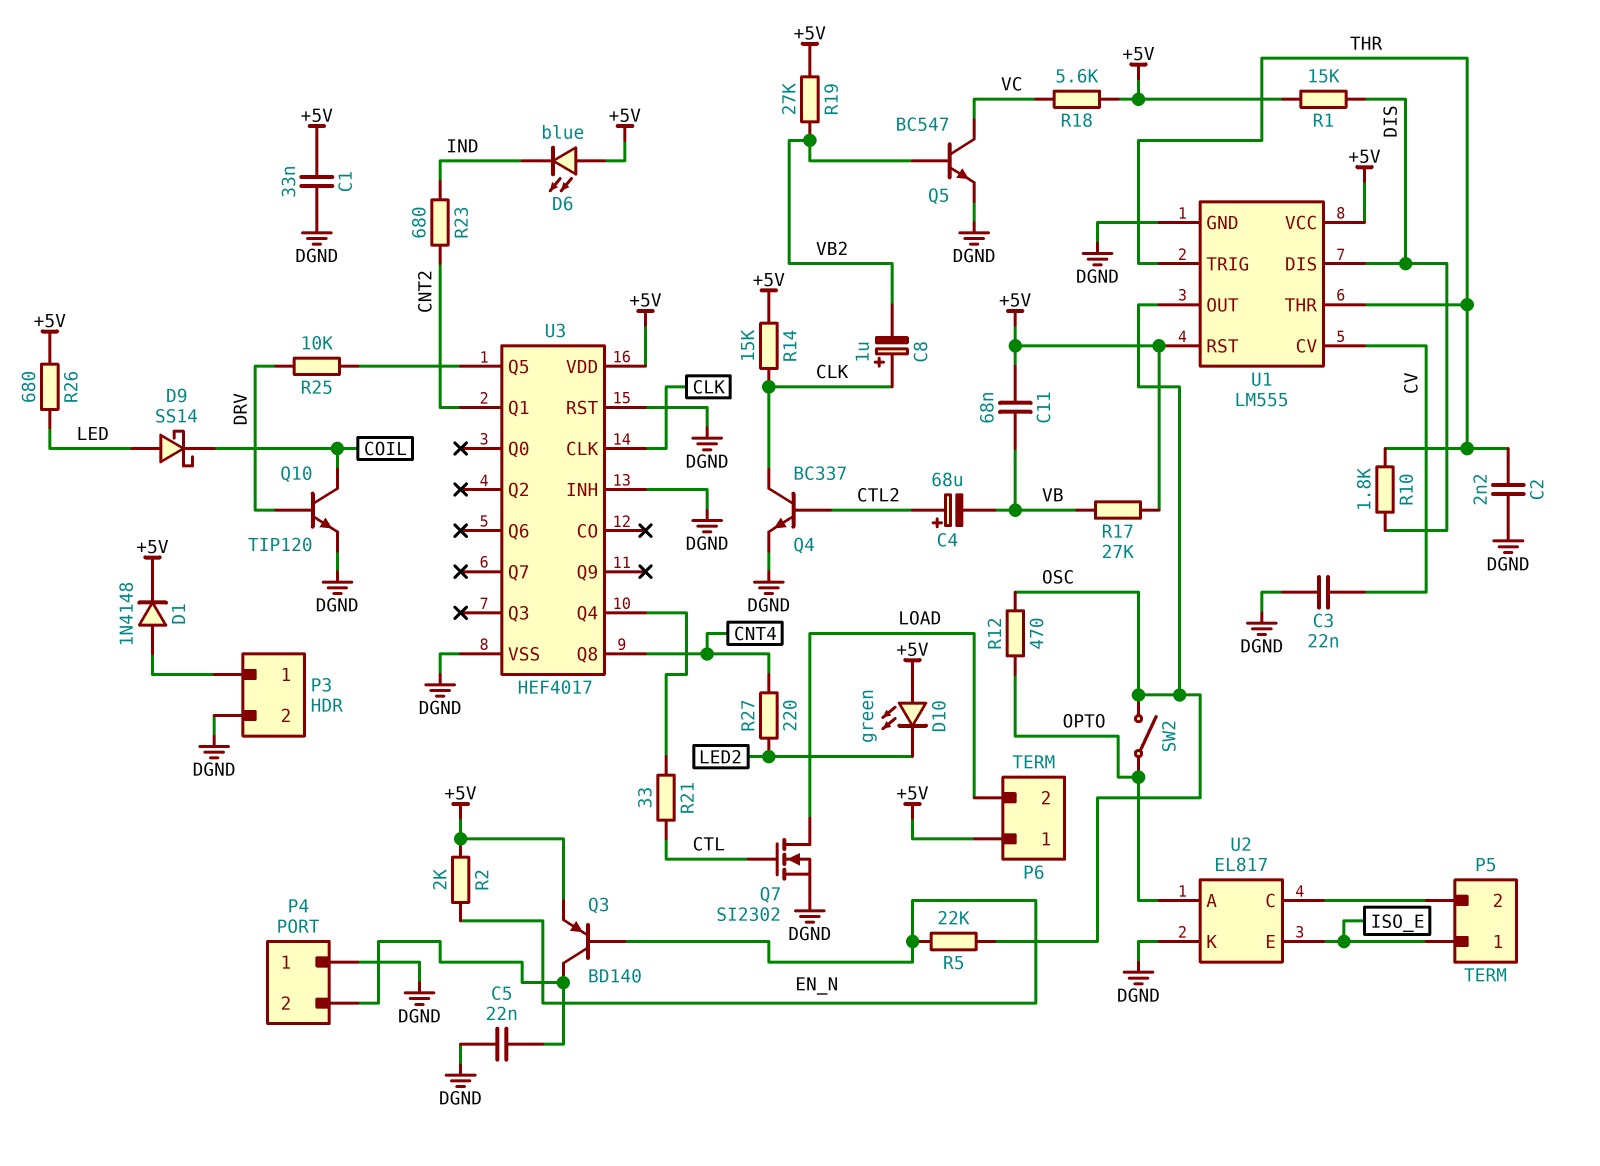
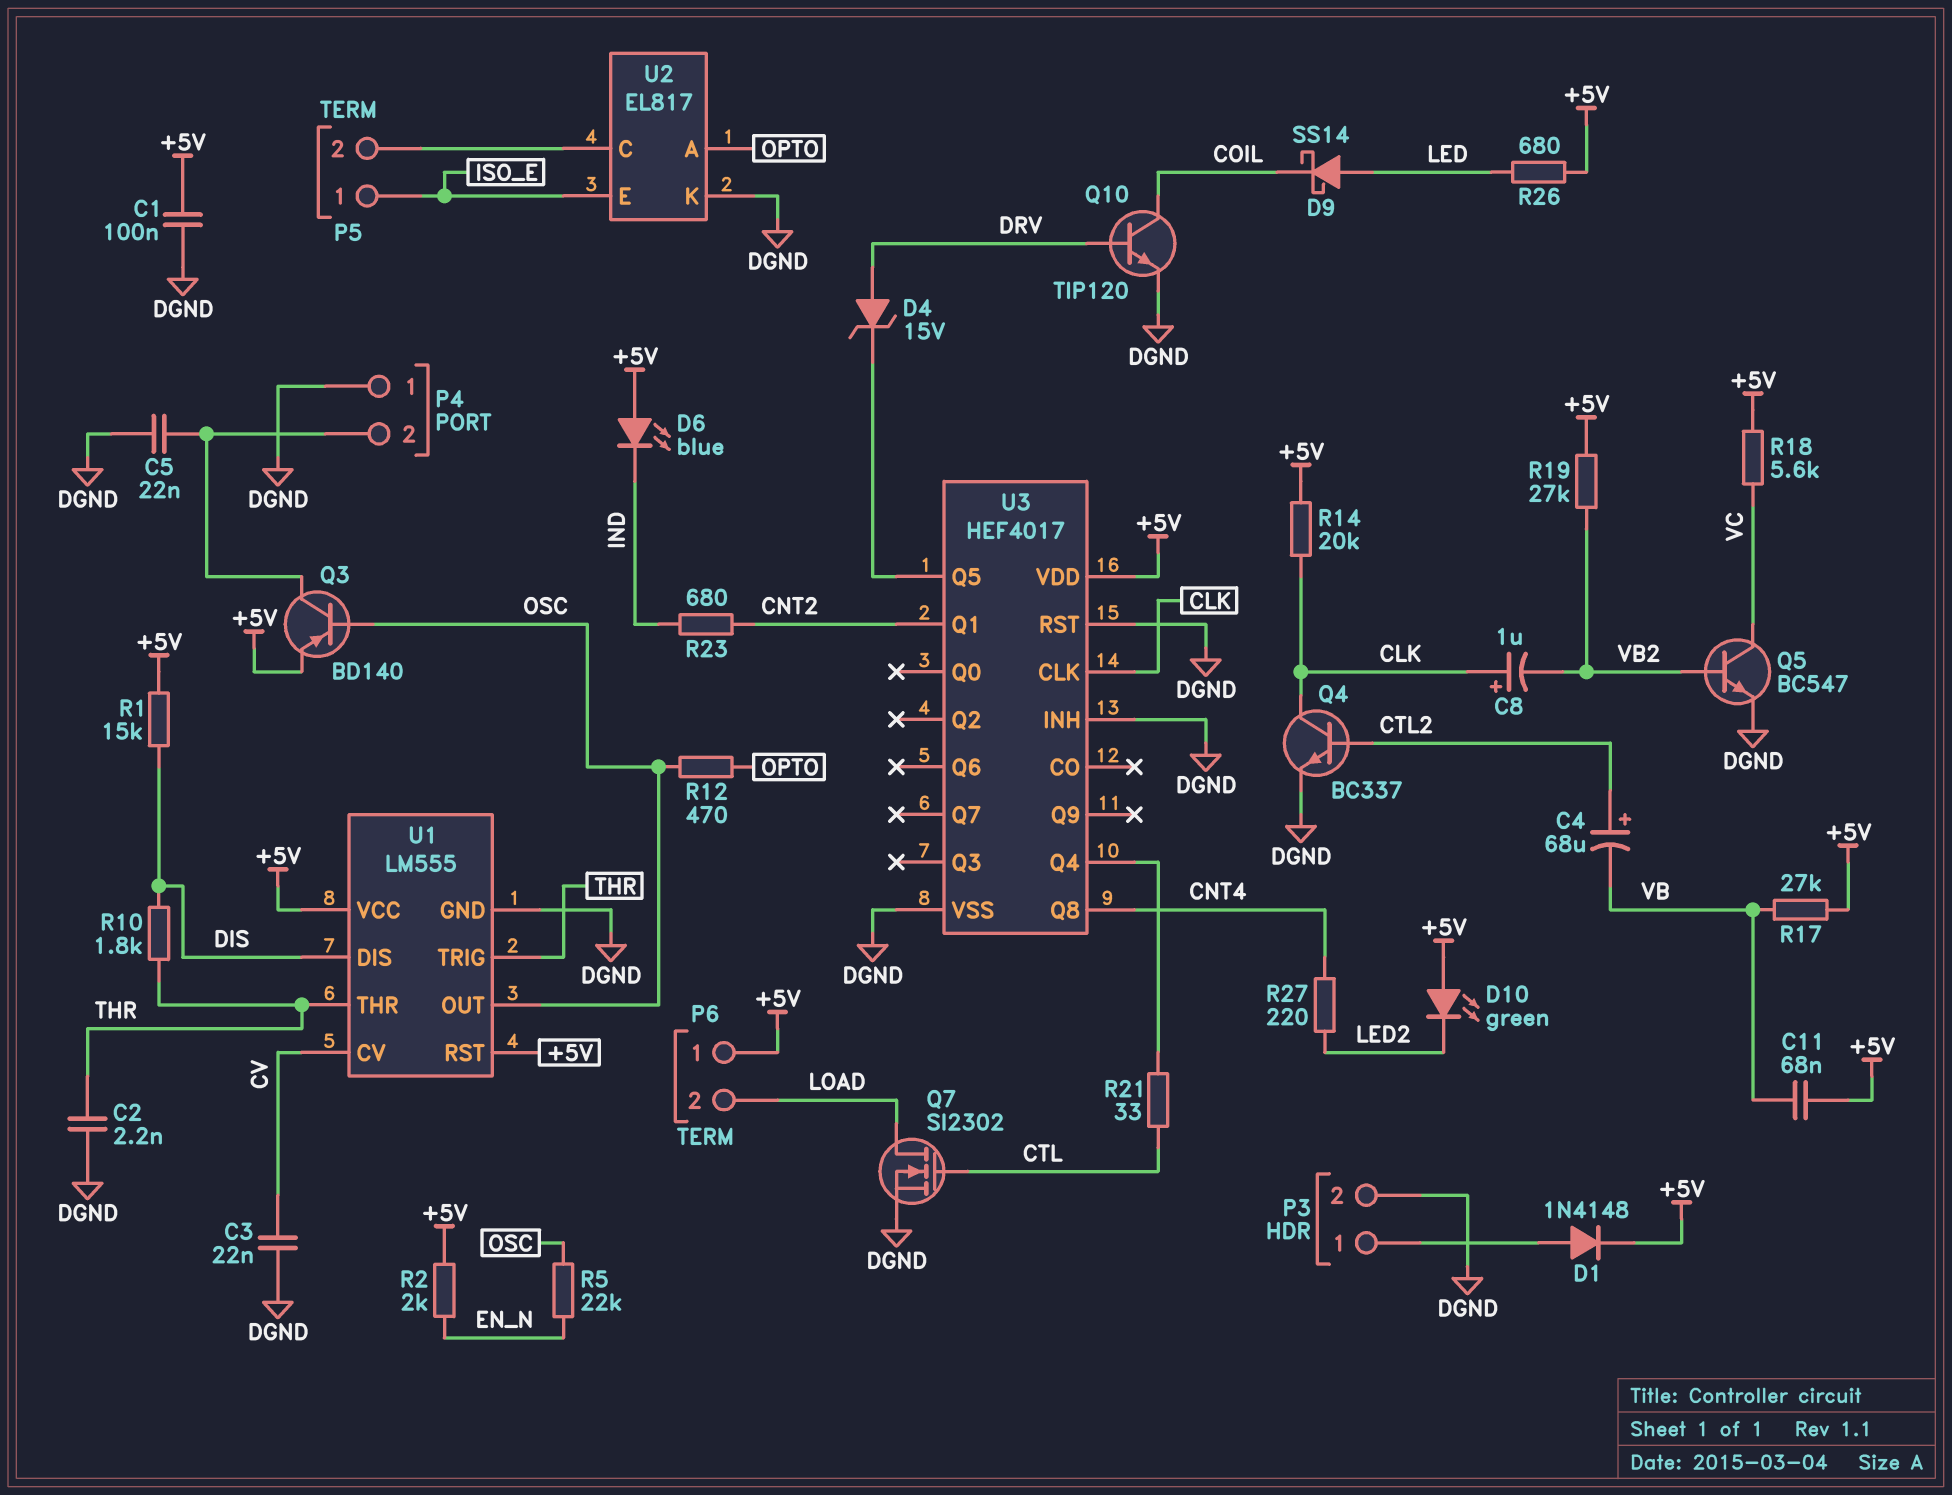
C1: 33nF (+5V, DGND) -> 100nF (+5V, DGND)
D4: none -> zener 15V (A DRV, K U3/Q5)
Q3: PNP BD140 (B EN_N, C P4/2, E +5V) -> PNP BD140 (B OSC, C P4/2, E +5V)
R14: 15k (+5V, CLK) -> 20k (+5V, CLK)
R25: 10k (DRV, U3/Q5) -> none
SW2: switch (OPTO, OSC) -> none

